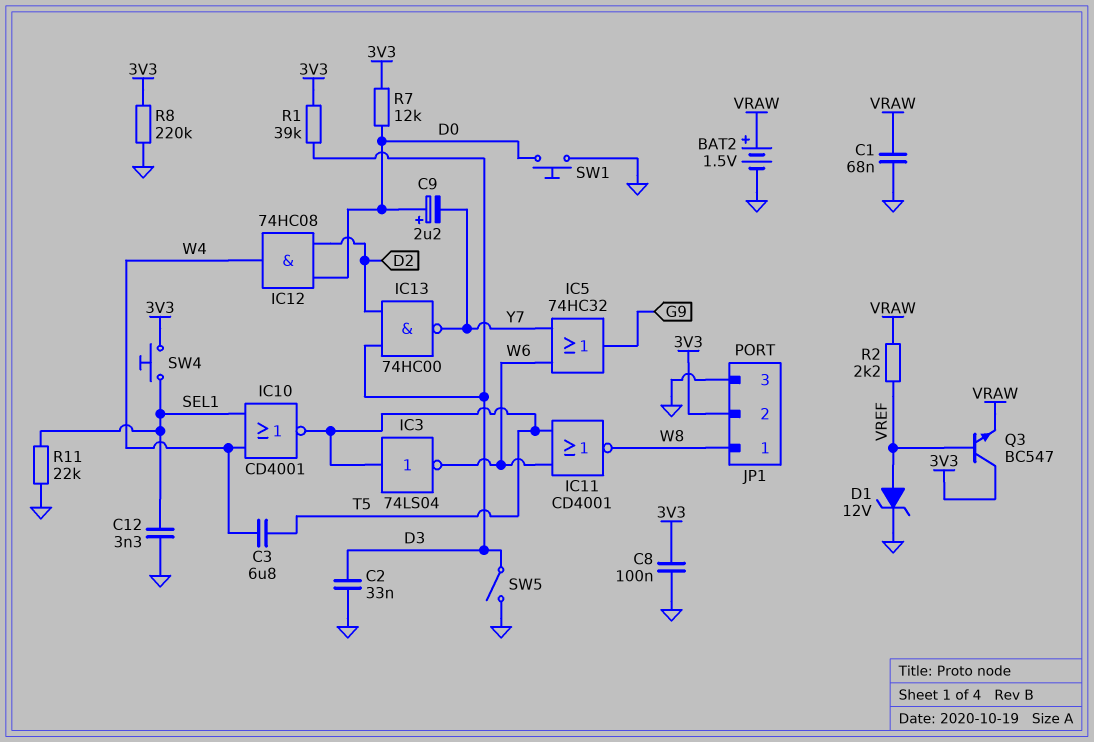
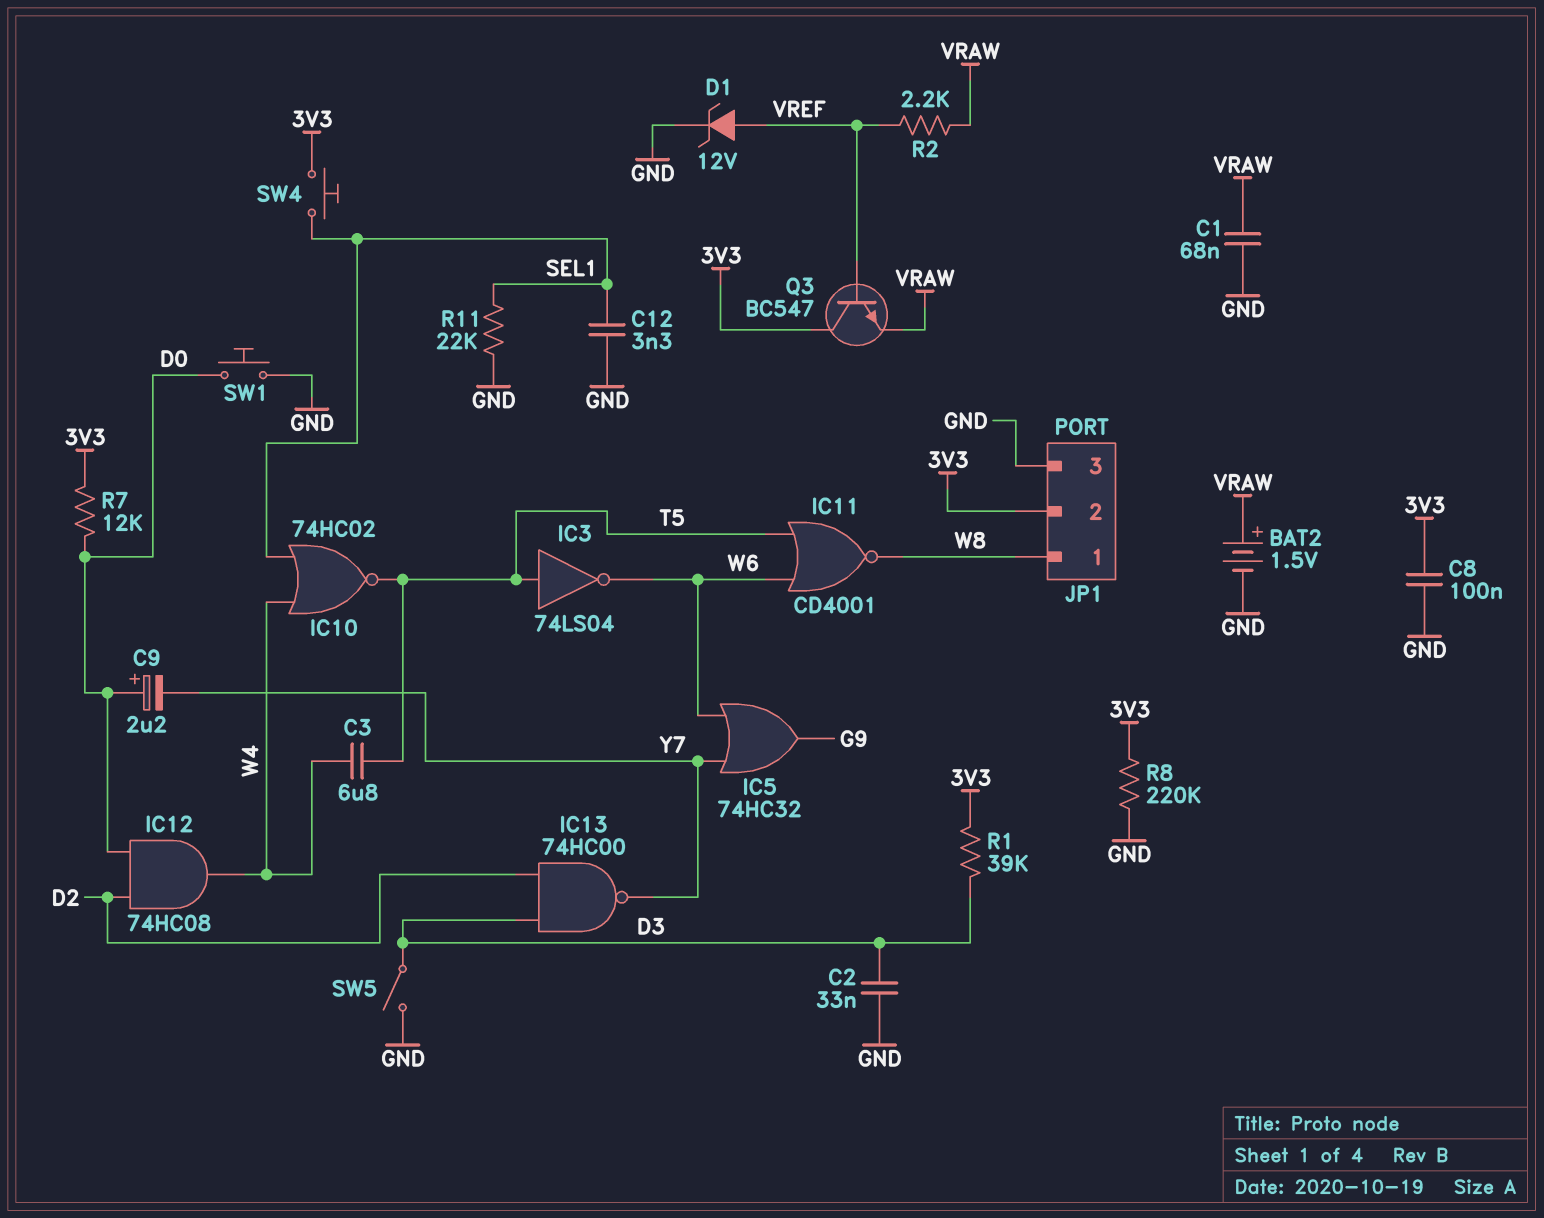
IC10: NOR CD4001 (in SEL1, in W4, out T5) -> NOR 74HC02 (in SEL1, in W4, out T5)

